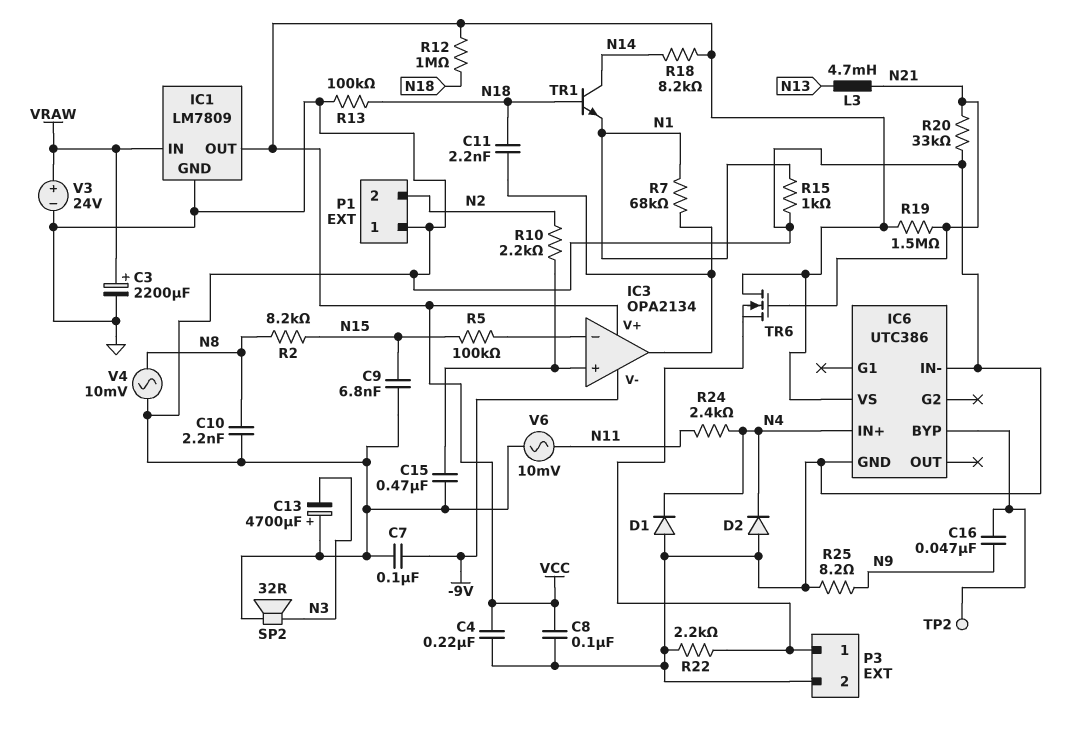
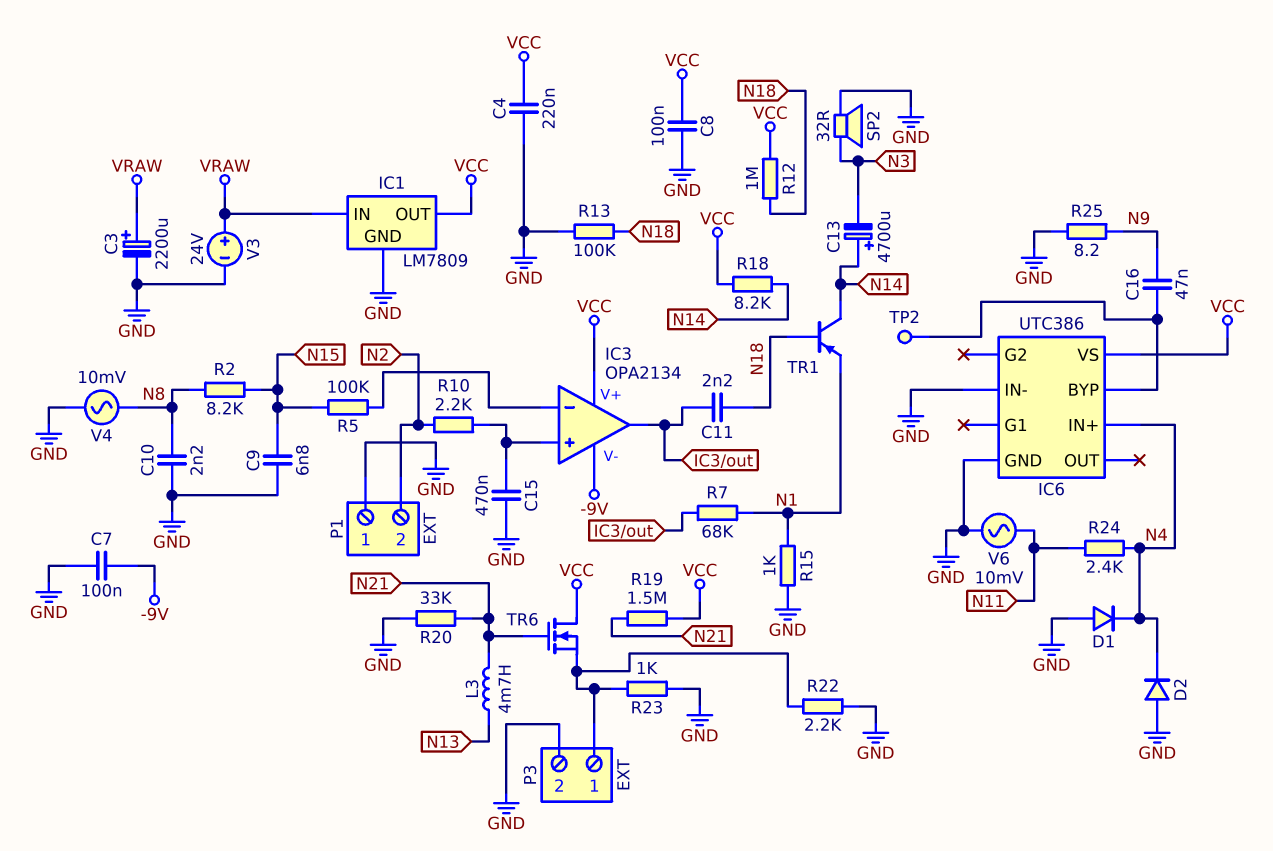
C13: 4700uF (plus GND, minus N3) -> 4700uF (plus N14, minus N3)
R23: none -> 1k (GND, P3/1)
TR1: NPN (B N18, C N14, E N1) -> PNP (B N18, C N14, E N1)

